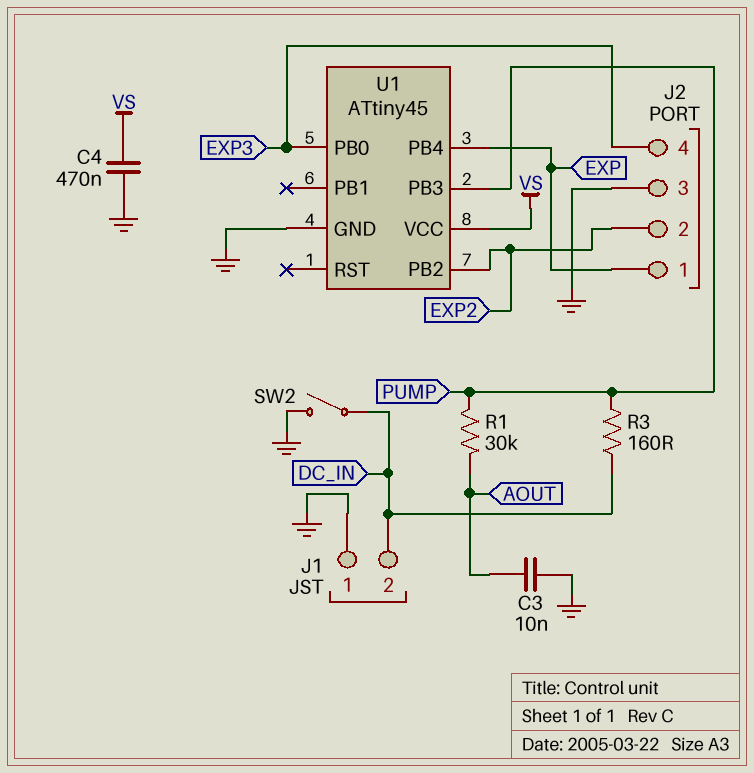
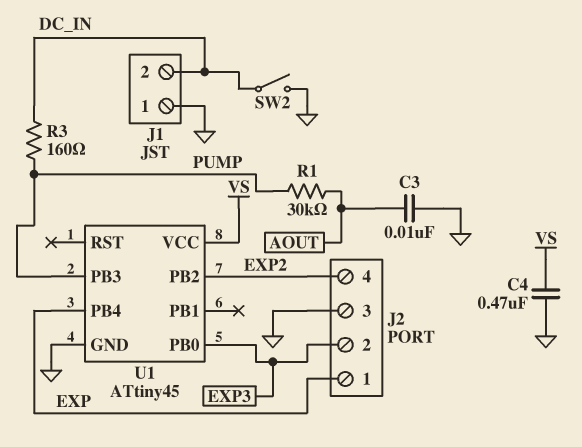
J2 pin 2: EXP2 -> EXP3
J2 pin 4: EXP3 -> EXP2

